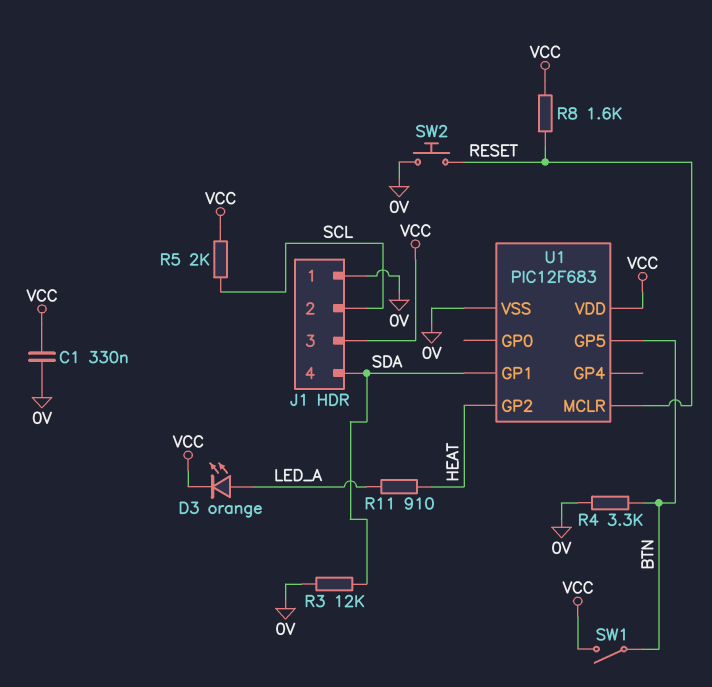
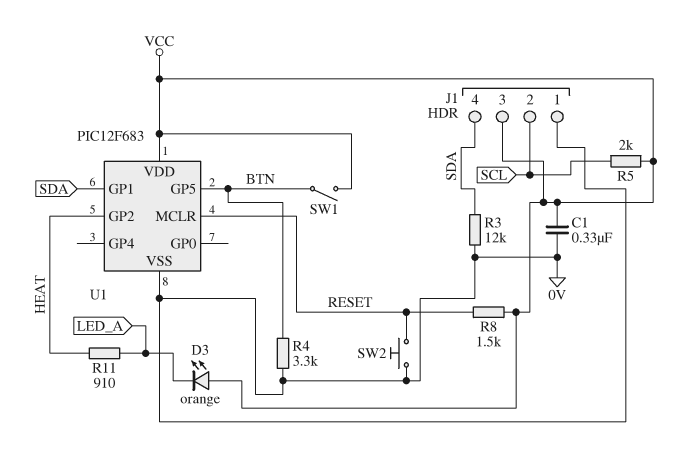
D3: LED orange (A LED_A, K VCC) -> LED orange (A VCC, K LED_A)
R8: 1.6k (RESET, VCC) -> 1.5k (RESET, VCC)

